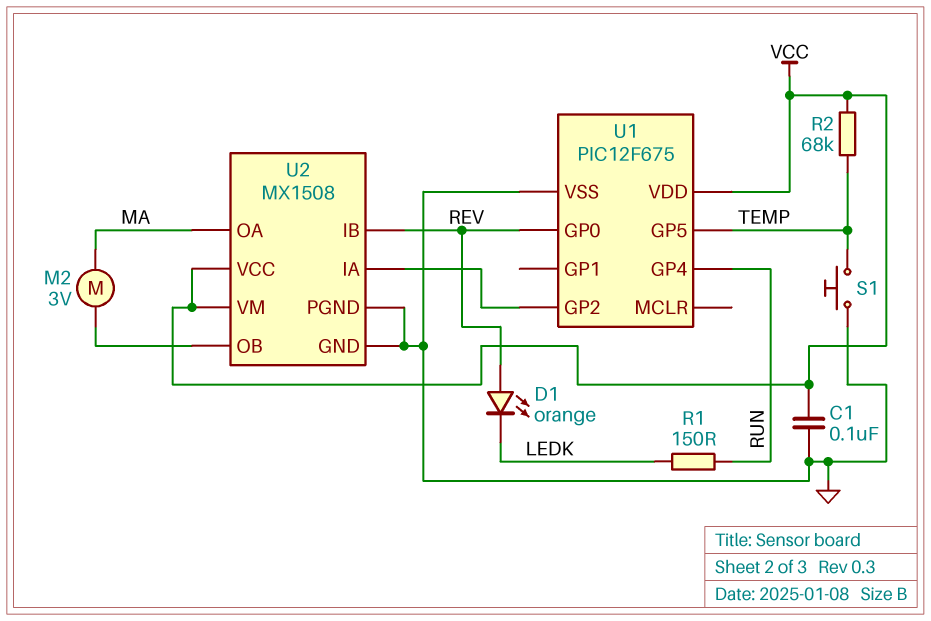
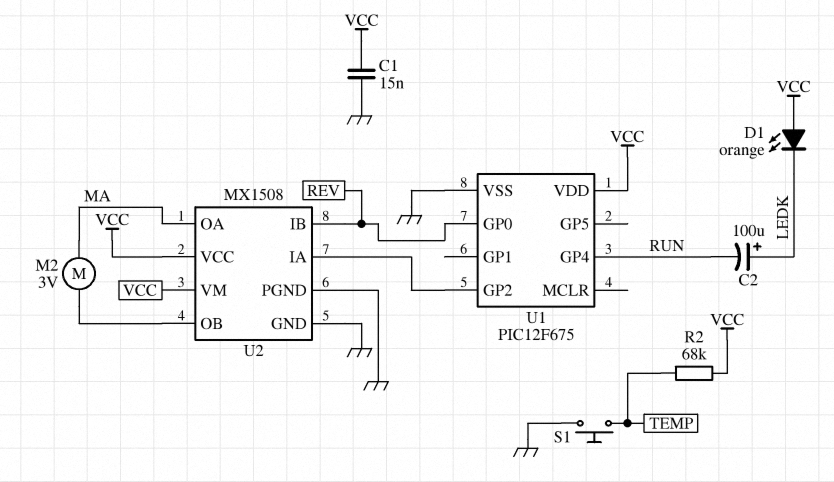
C1: 100nF (GND, VCC) -> 15nF (GND, VCC)
C2: none -> 100uF (plus LEDK, minus RUN)
D1: LED orange (A REV, K LEDK) -> LED orange (A VCC, K LEDK)
R1: 150 (LEDK, RUN) -> none
U1 pin GP5: TEMP -> none

